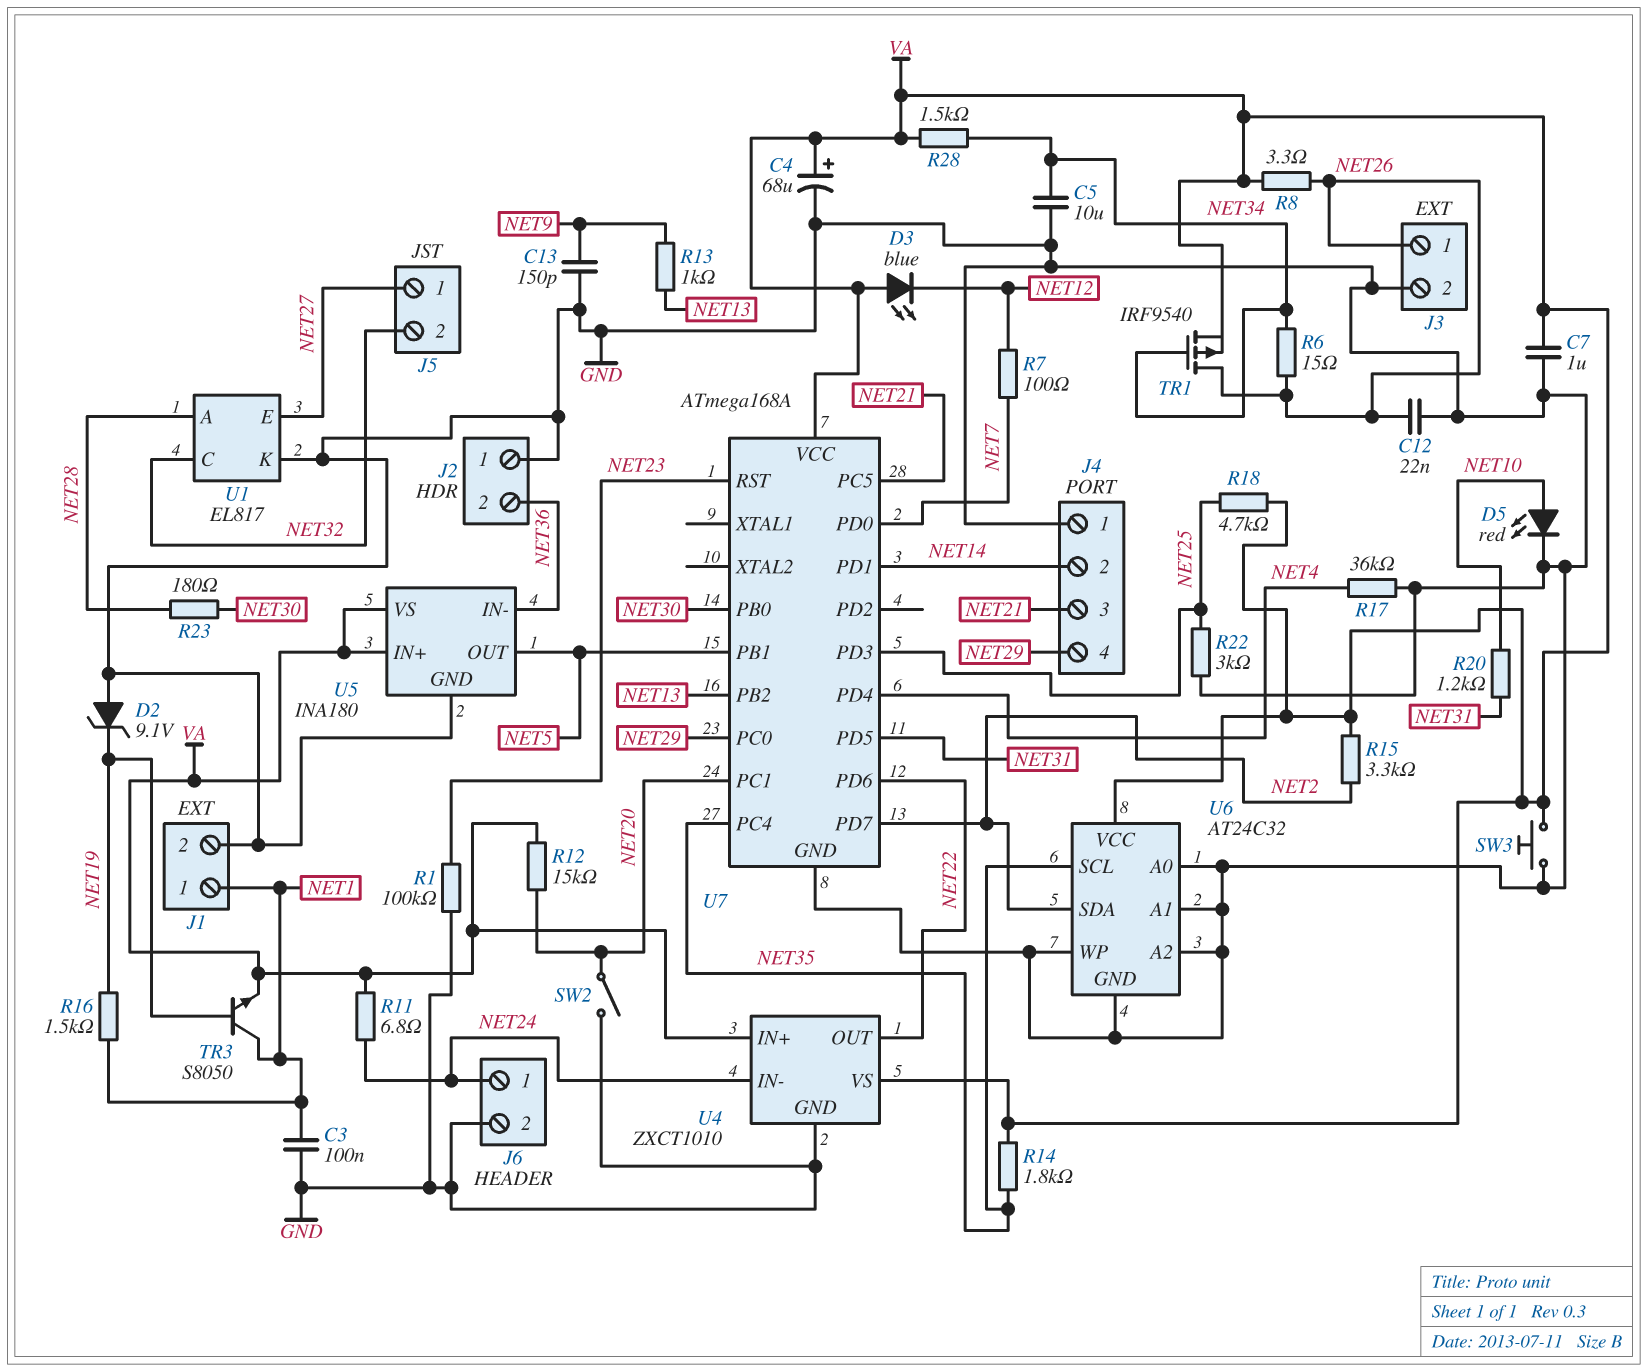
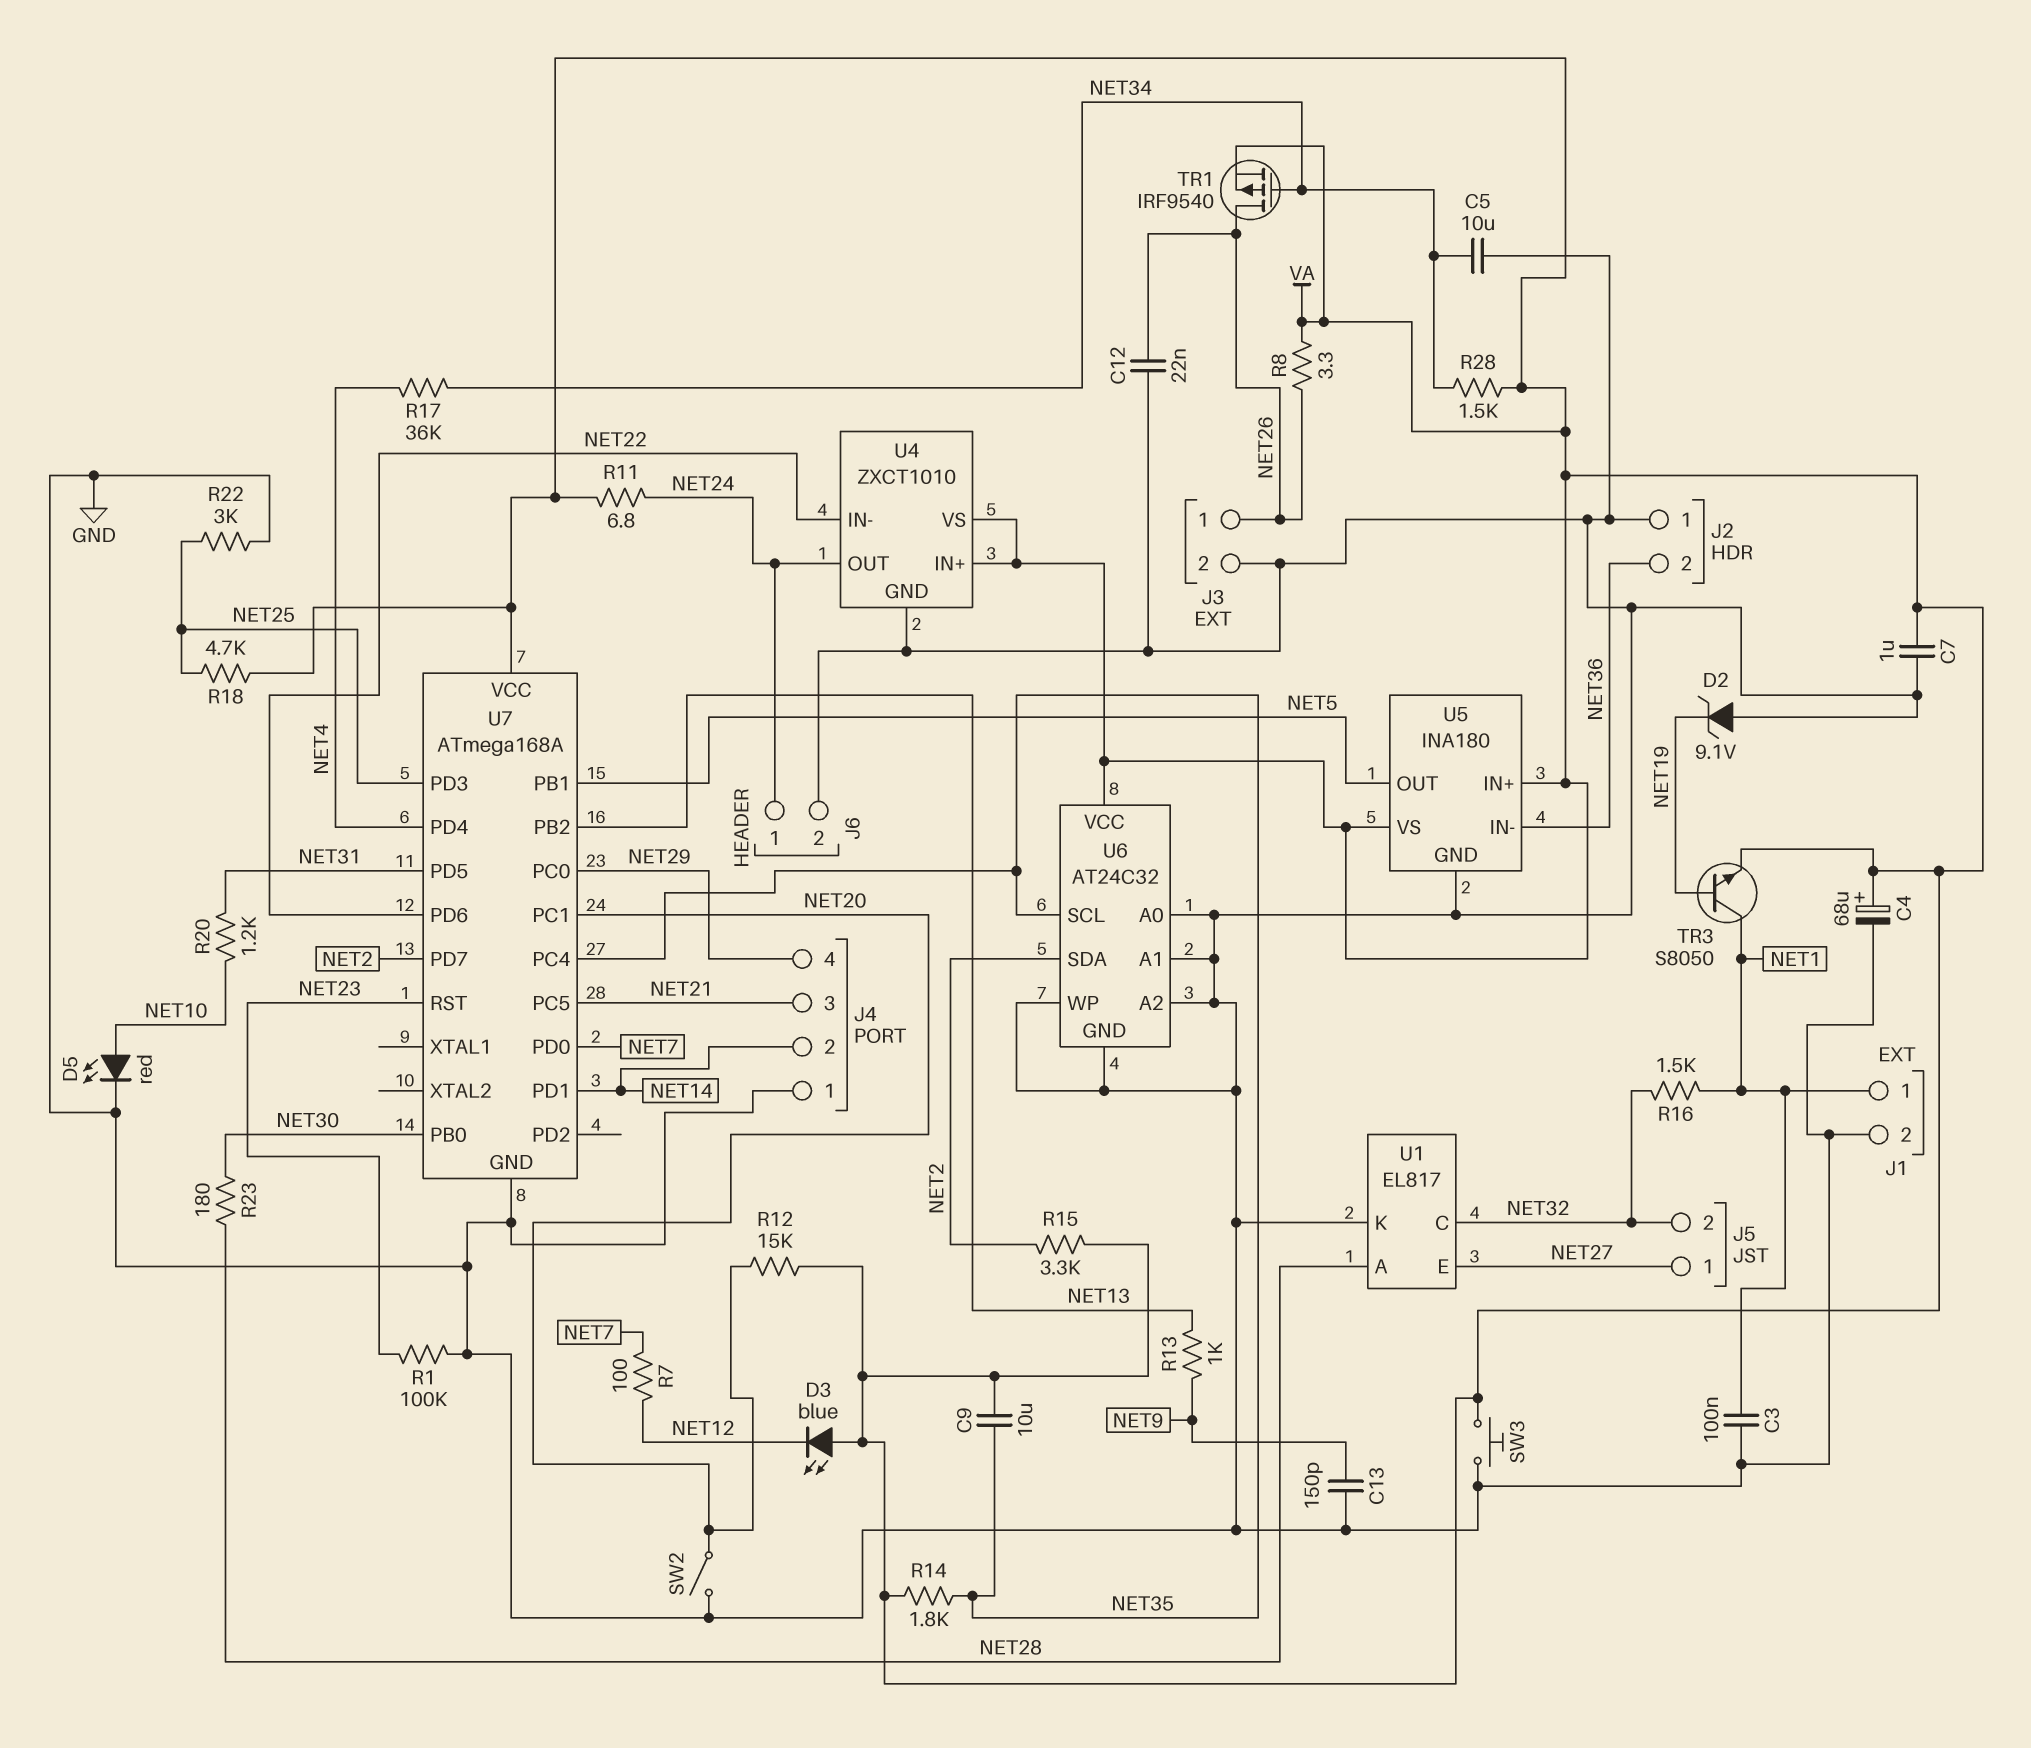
C9: none -> 10uF (NET35, VA)
R6: 15 (NET26, NET34) -> none
R16: 1.5k (NET1, NET19) -> 1.5k (NET1, NET32)
R17: 36k (GND, NET4) -> 36k (NET4, NET34)
U4 pin IN-: NET24 -> NET22
U4 pin OUT: NET22 -> NET24

